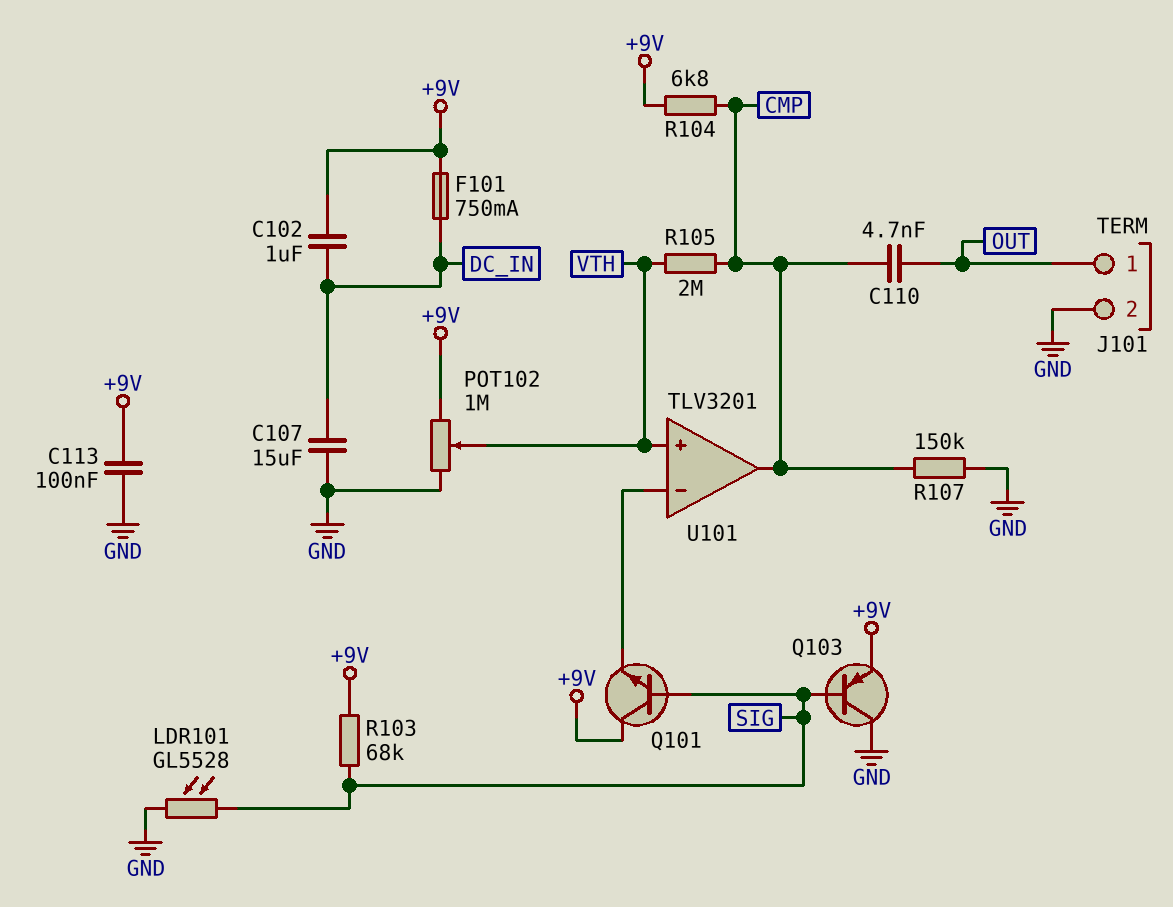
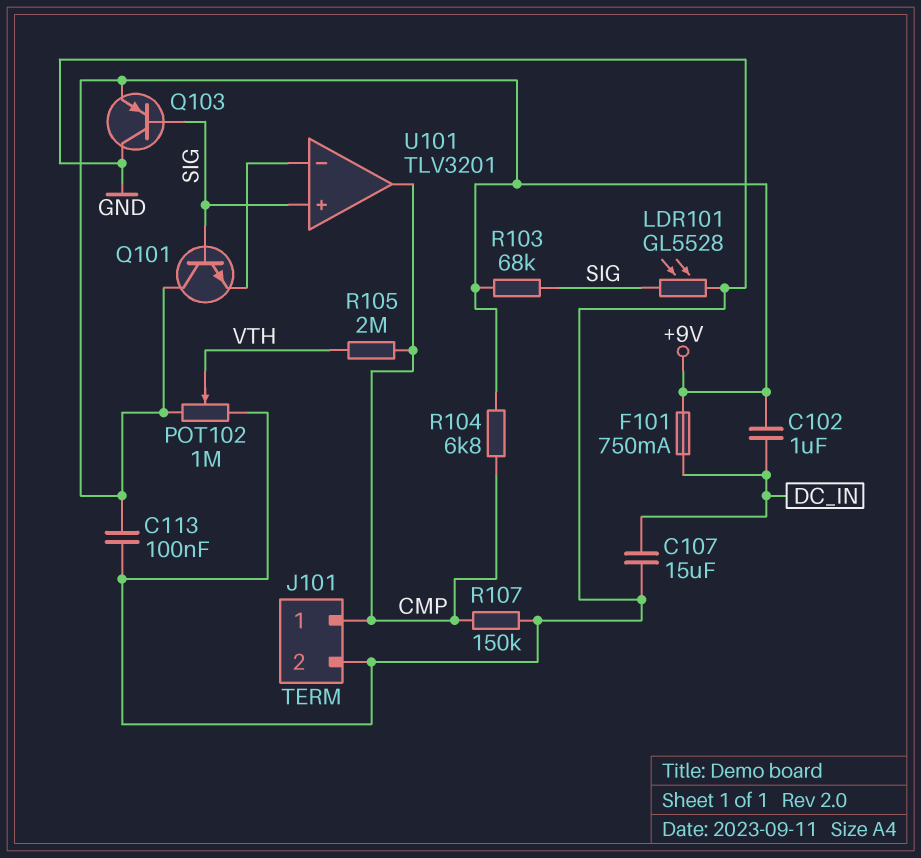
C110: 4.7nF (CMP, OUT) -> none
J101 pin 1: OUT -> CMP
U101 pin in+: VTH -> SIG

